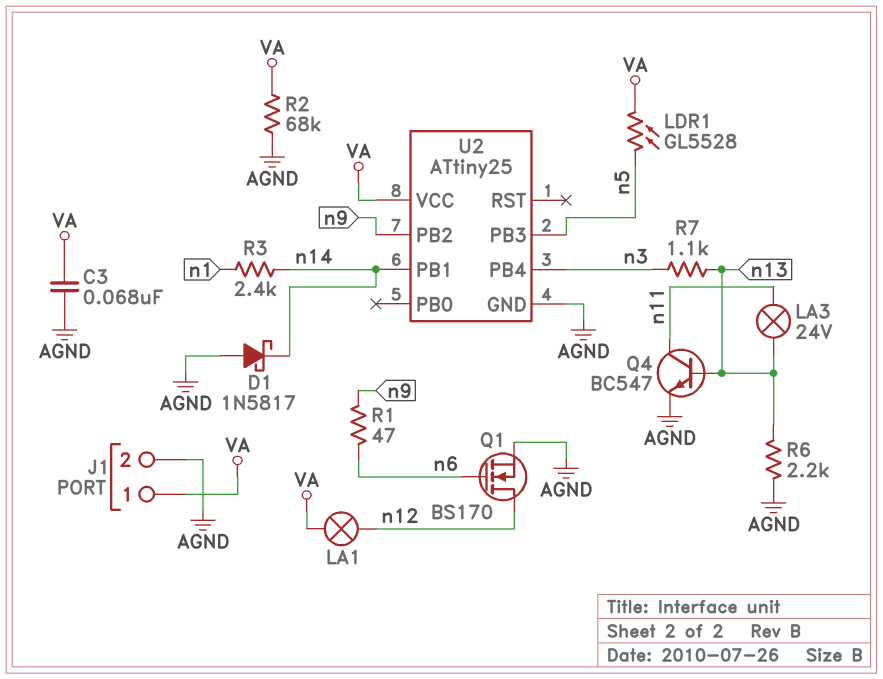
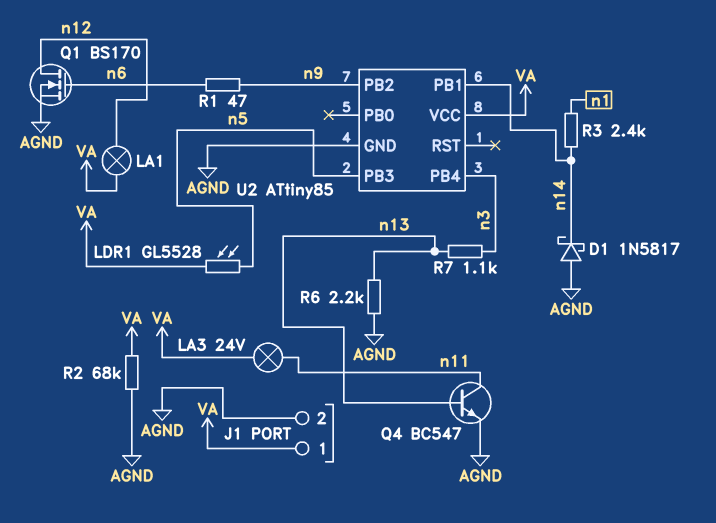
C3: 68nF (AGND, VA) -> none
LA3: lamp 24V (n11, n13) -> lamp 24V (VA, n11)
U2: ATtiny25 -> ATtiny85

